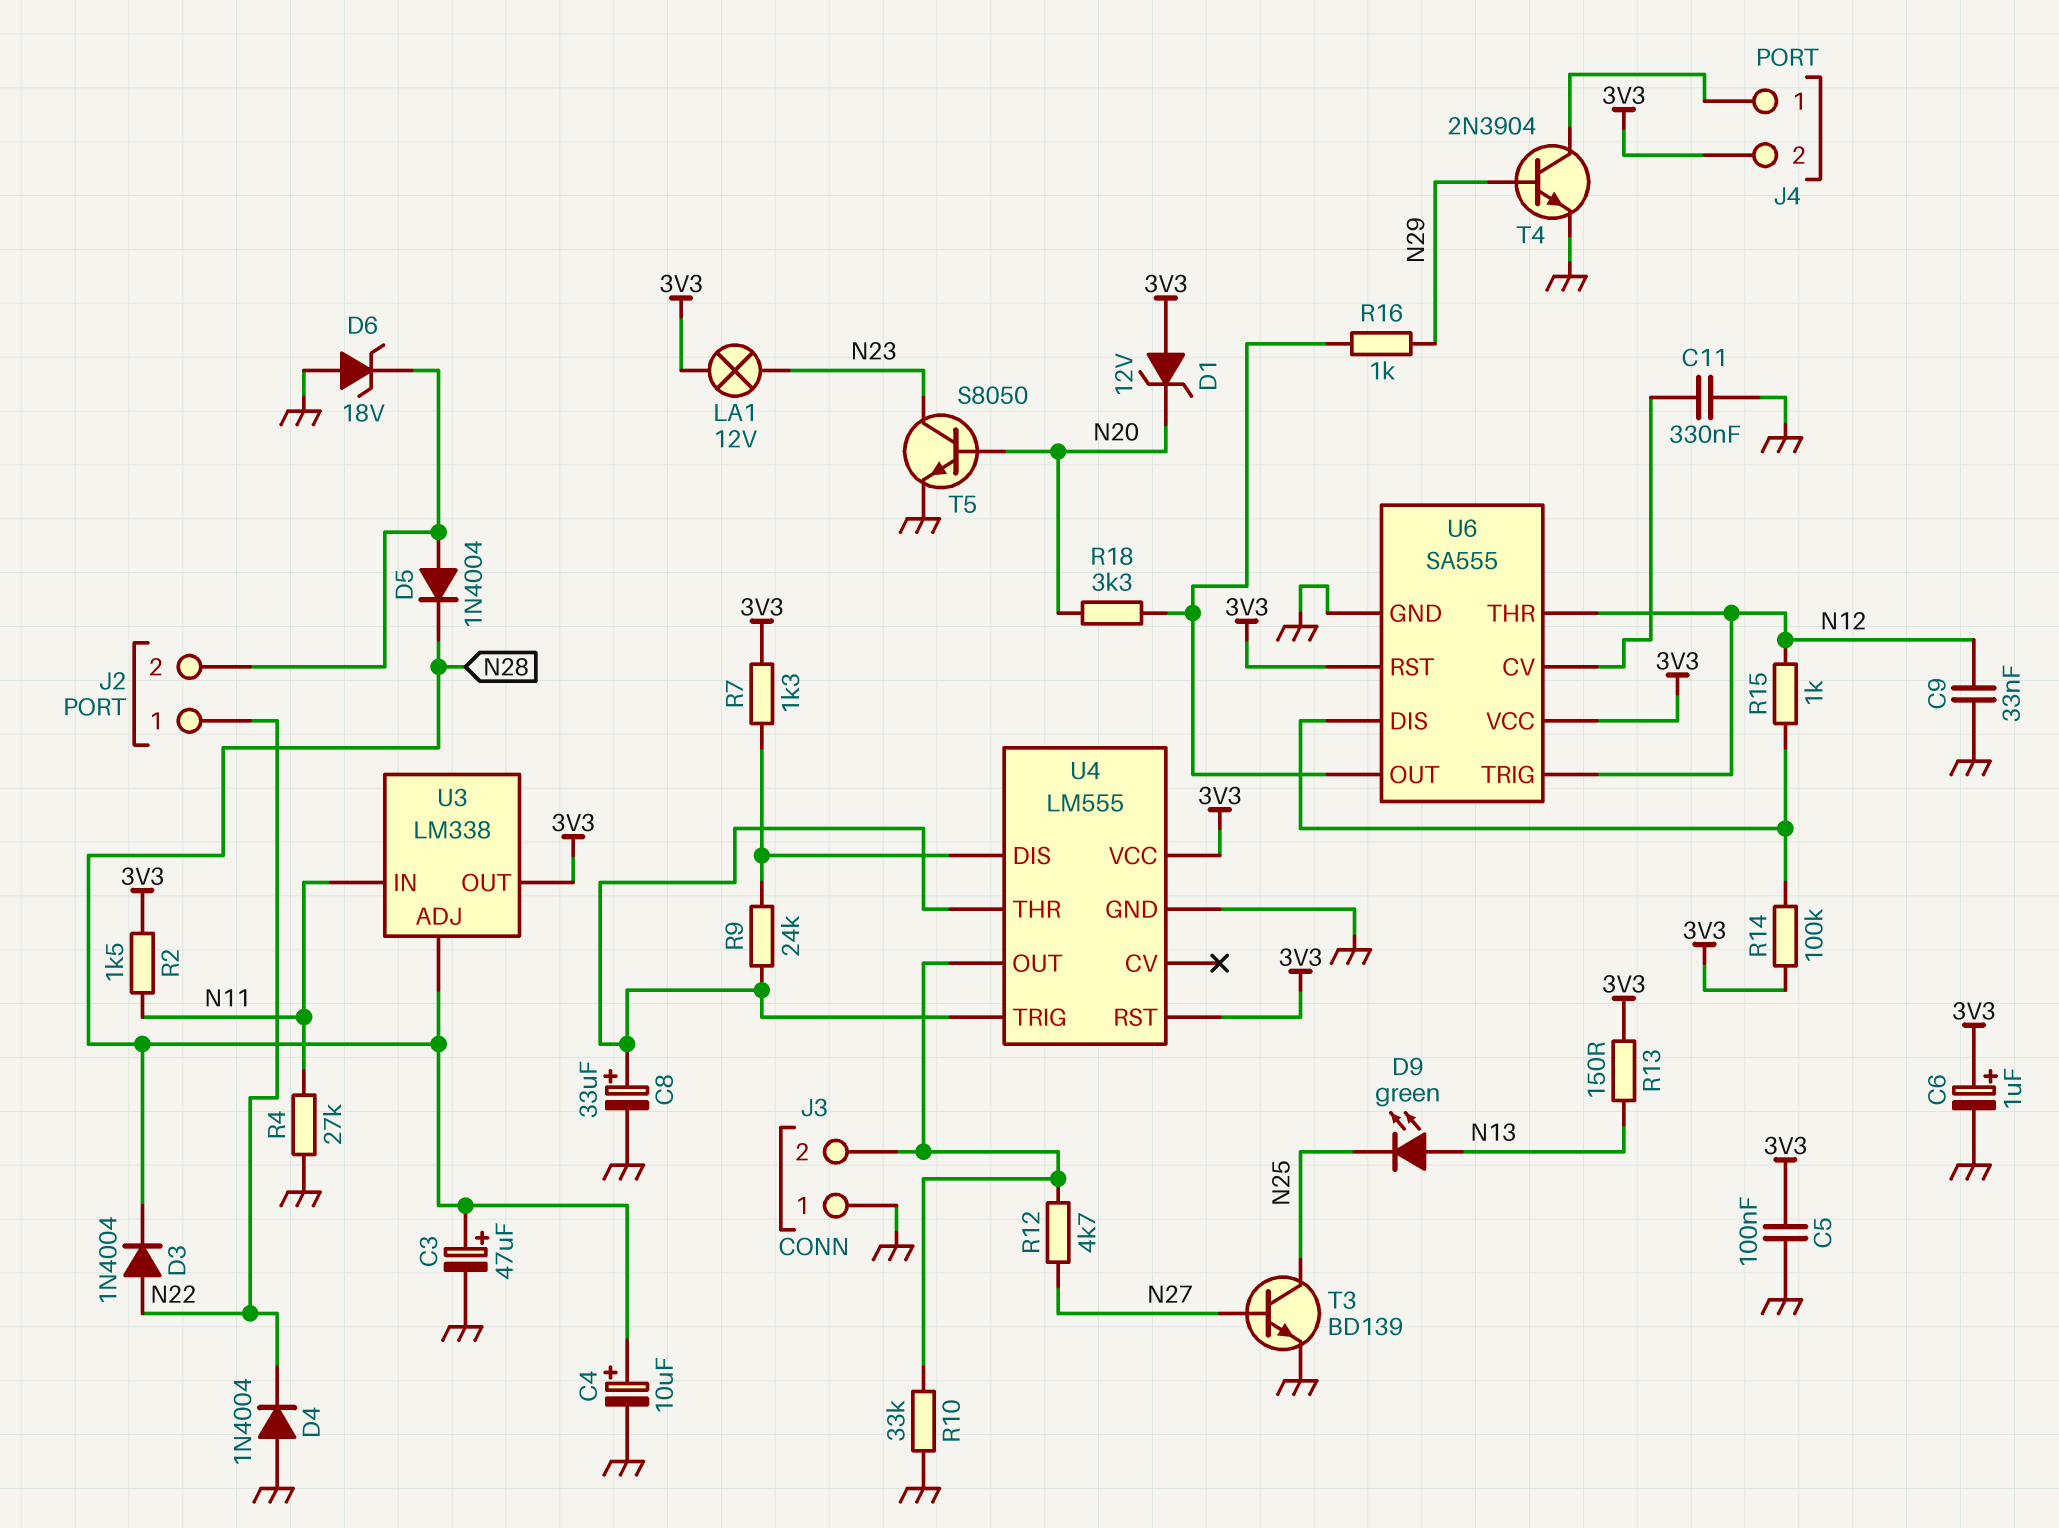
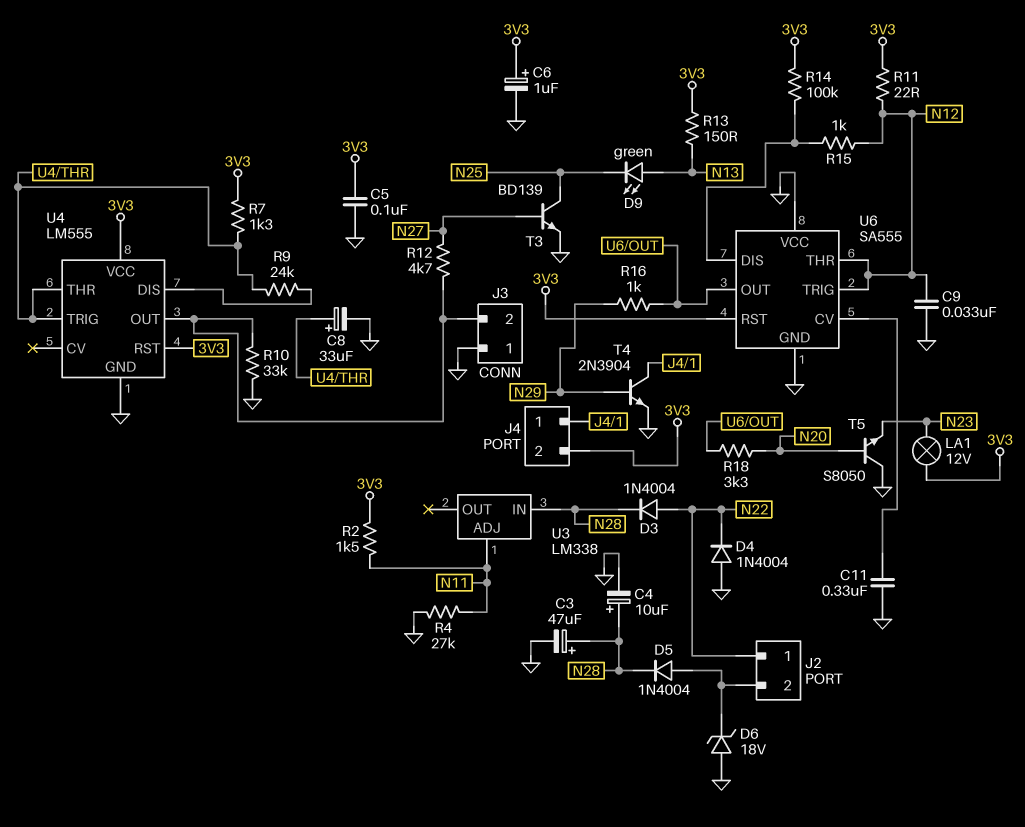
D1: zener 12V (A 3V3, K N20) -> none
R7: 1.3k (3V3, U4/DIS) -> 1.3k (3V3, U4/THR)
R11: none -> 22 (3V3, N12)
T5: NPN S8050 (B N20, C N23, E GND) -> NPN S8050 (B N20, C GND, E N23)
U3 pin ADJ: N28 -> N11
U3 pin IN: N11 -> N28
U3 pin OUT: 3V3 -> none
U6 pin VCC: 3V3 -> GND

